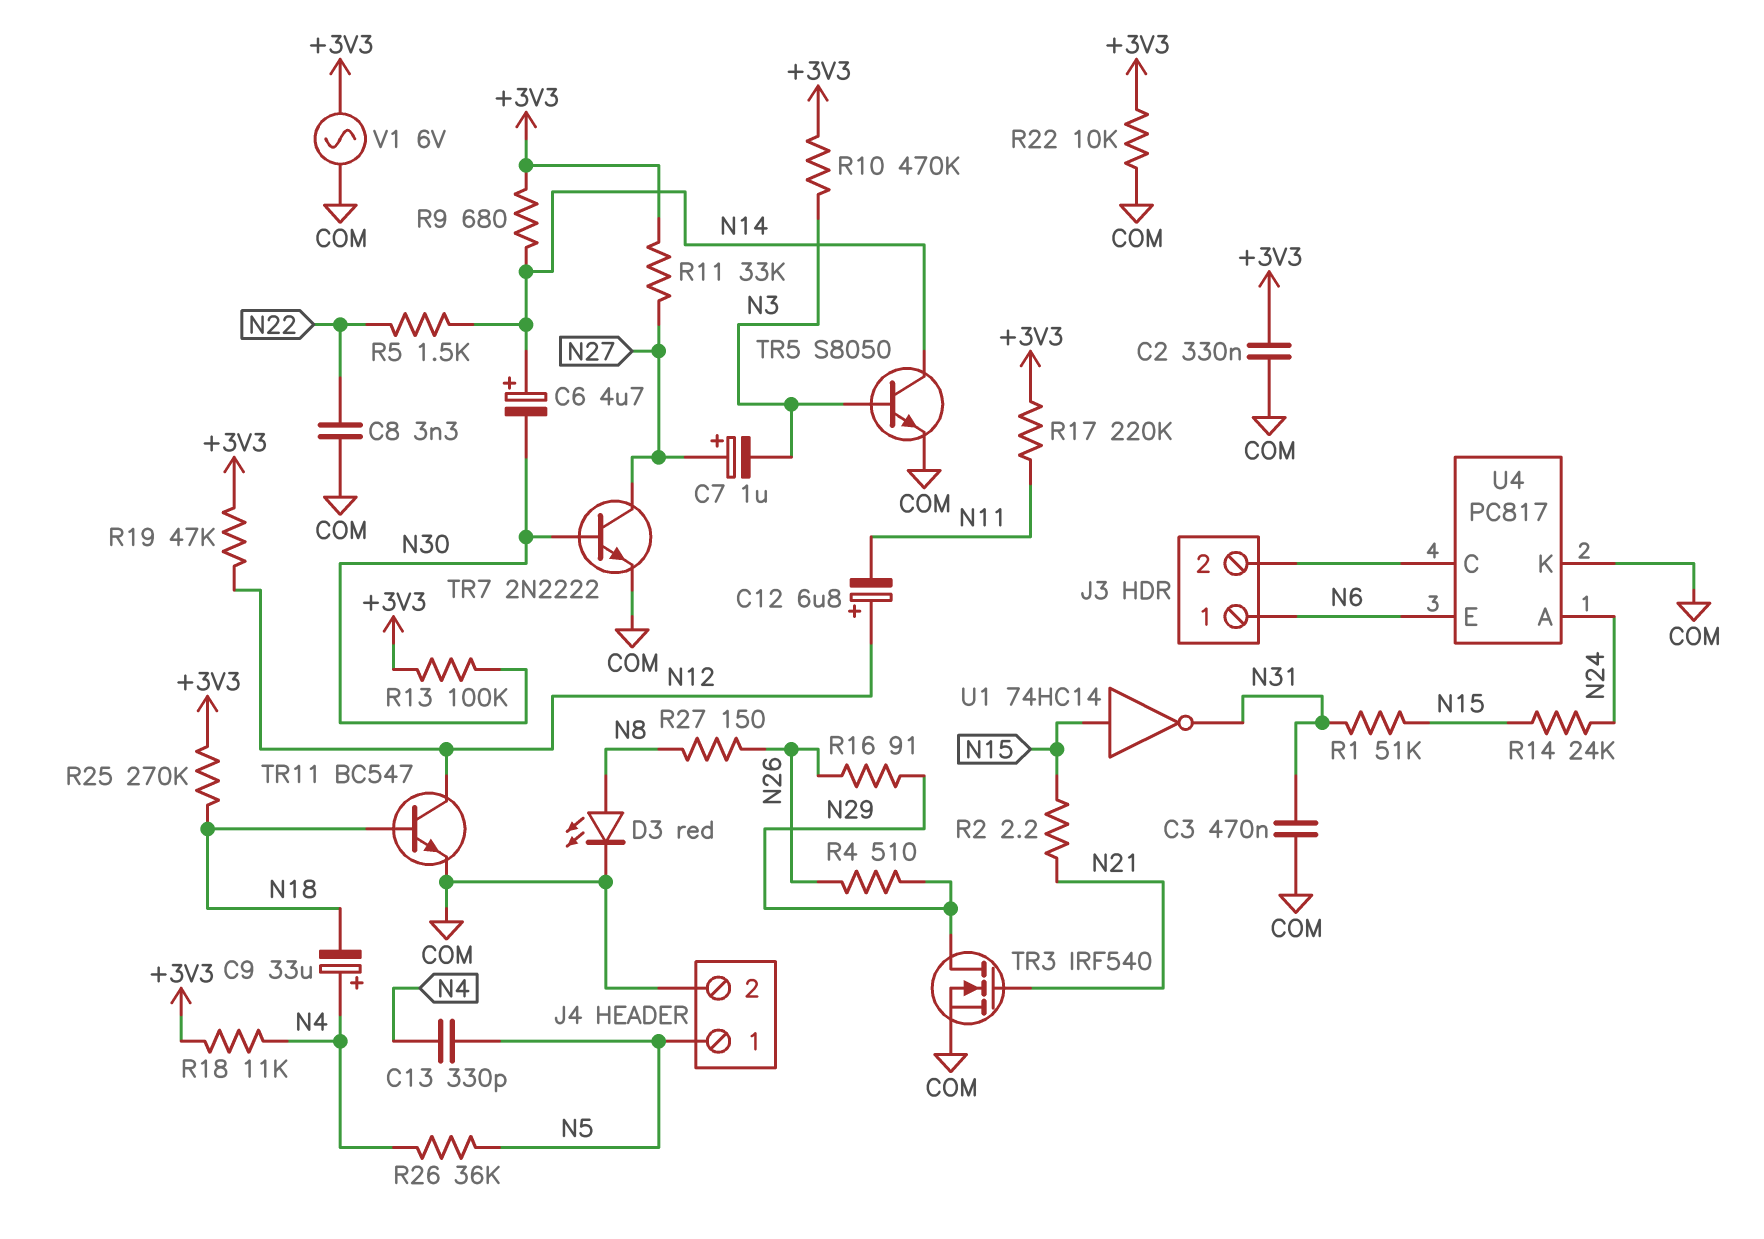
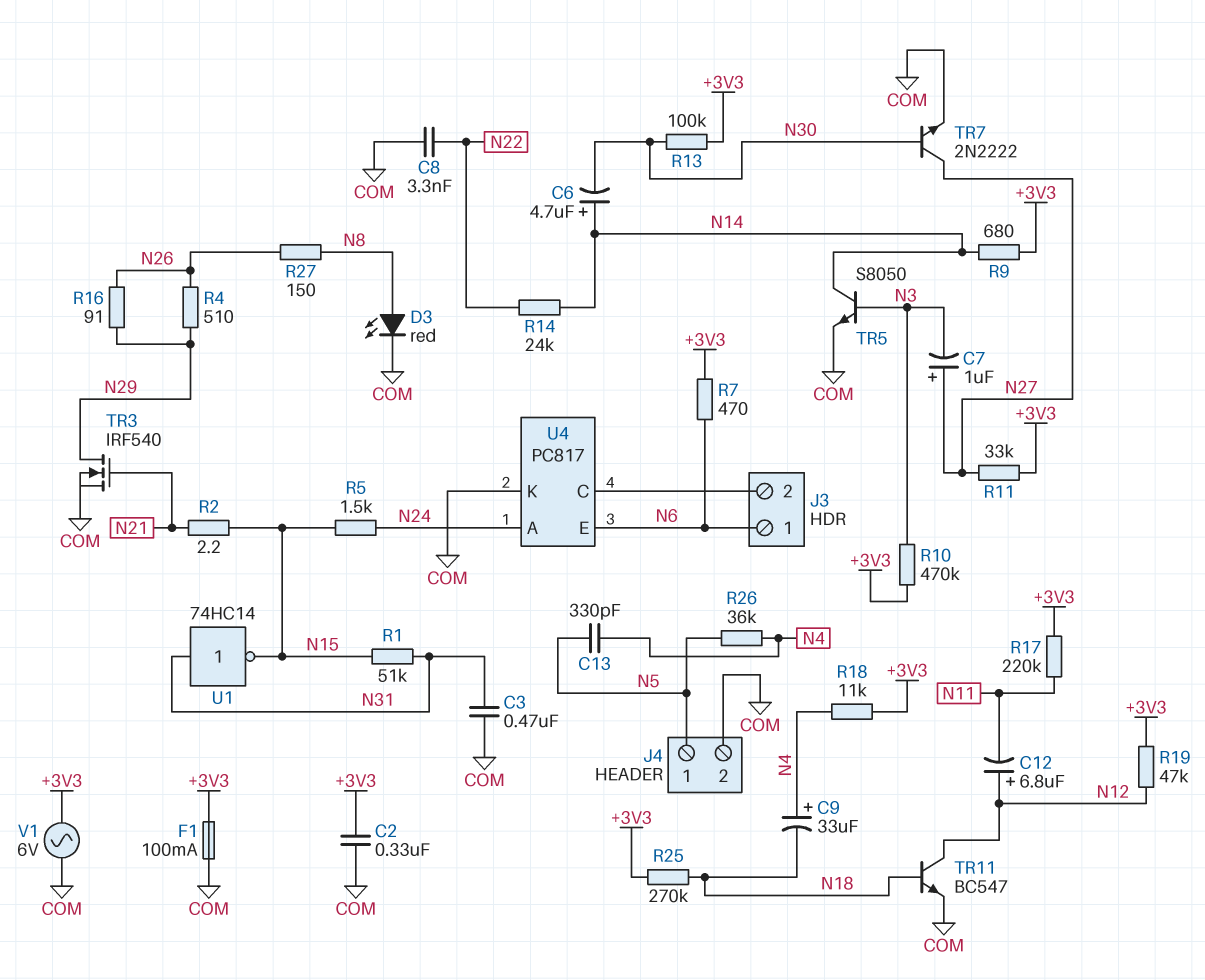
F1: none -> 100mA (+3V3, COM)
R5: 1.5k (N14, N22) -> 1.5k (N15, N24)
R7: none -> 470 (+3V3, N6)
R14: 24k (N15, N24) -> 24k (N14, N22)
R22: 10k (+3V3, COM) -> none
U1: NOT 74HC14 (in N15, out N31) -> NOT 74HC14 (in N31, out N15)

